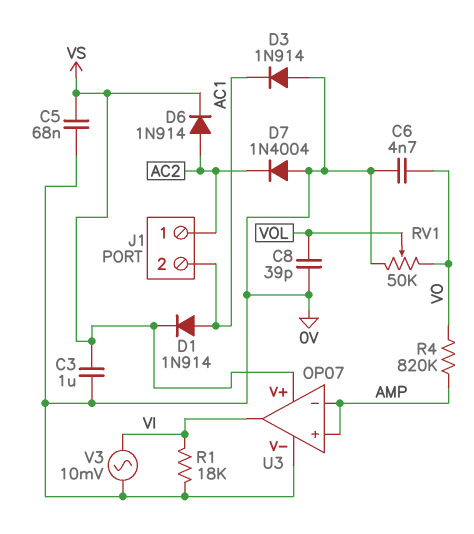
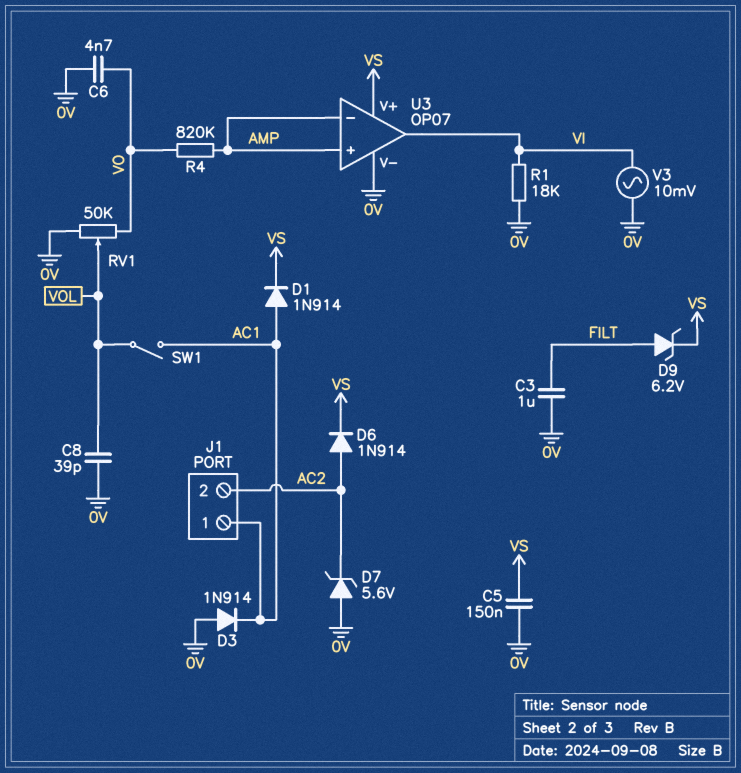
C3: 1uF (0V, VS) -> 1uF (0V, FILT)
C5: 68nF (0V, VS) -> 150nF (0V, VS)
D7: diode 1N4004 (A 0V, K AC2) -> zener 5.6V (A 0V, K AC2)
D9: none -> zener 6.2V (A FILT, K VS)
J1 pin 1: AC2 -> AC1
J1 pin 2: AC1 -> AC2
SW1: none -> switch (AC1, VOL)

